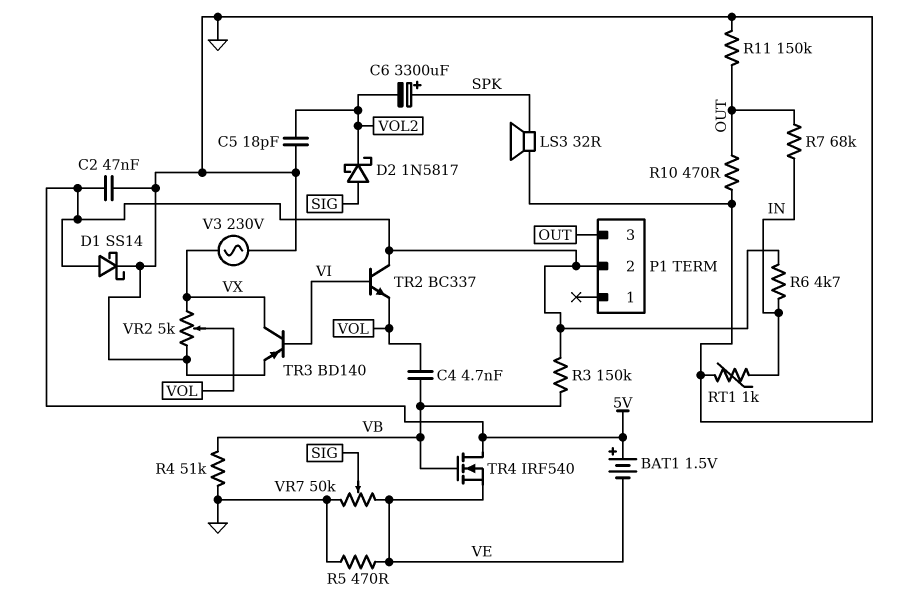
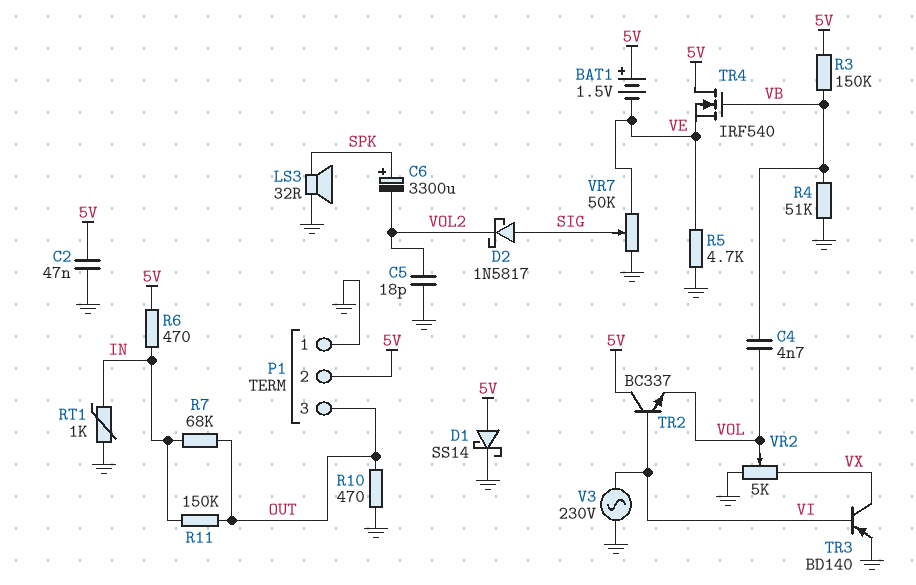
P1 pin 1: none -> GND
R5: 470 (GND, VE) -> 4.7k (GND, VE)
R6: 4.7k (5V, IN) -> 470 (5V, IN)
R11: 150k (GND, OUT) -> 150k (IN, OUT)
V3: AC 230V (GND, VX) -> AC 230V (GND, VI)

